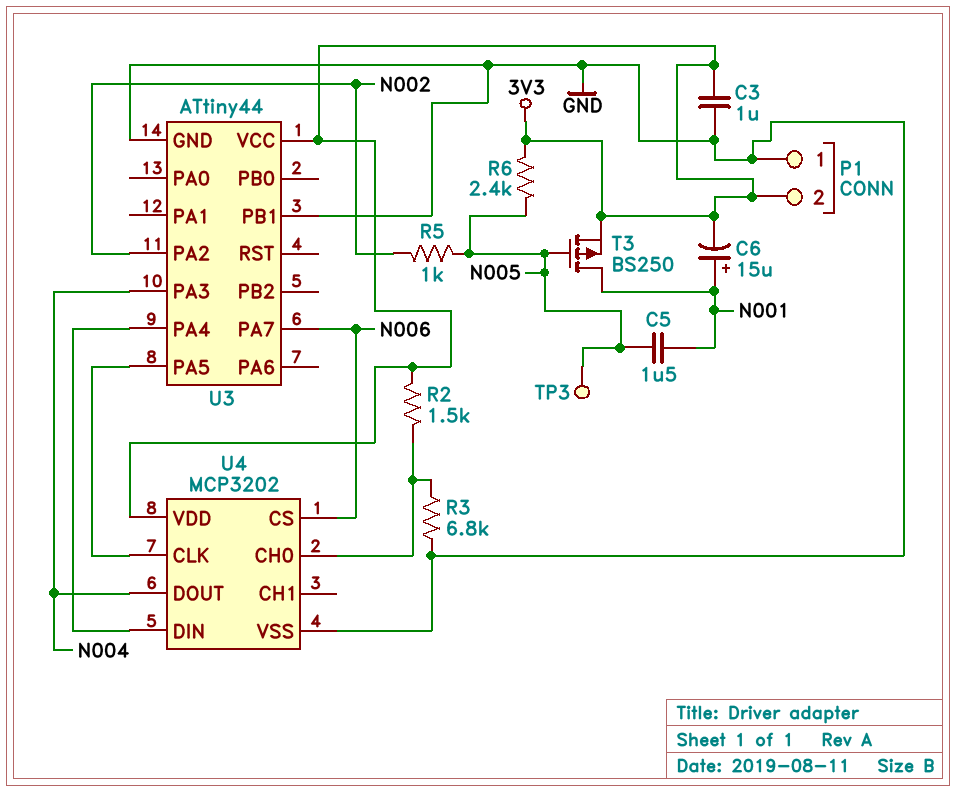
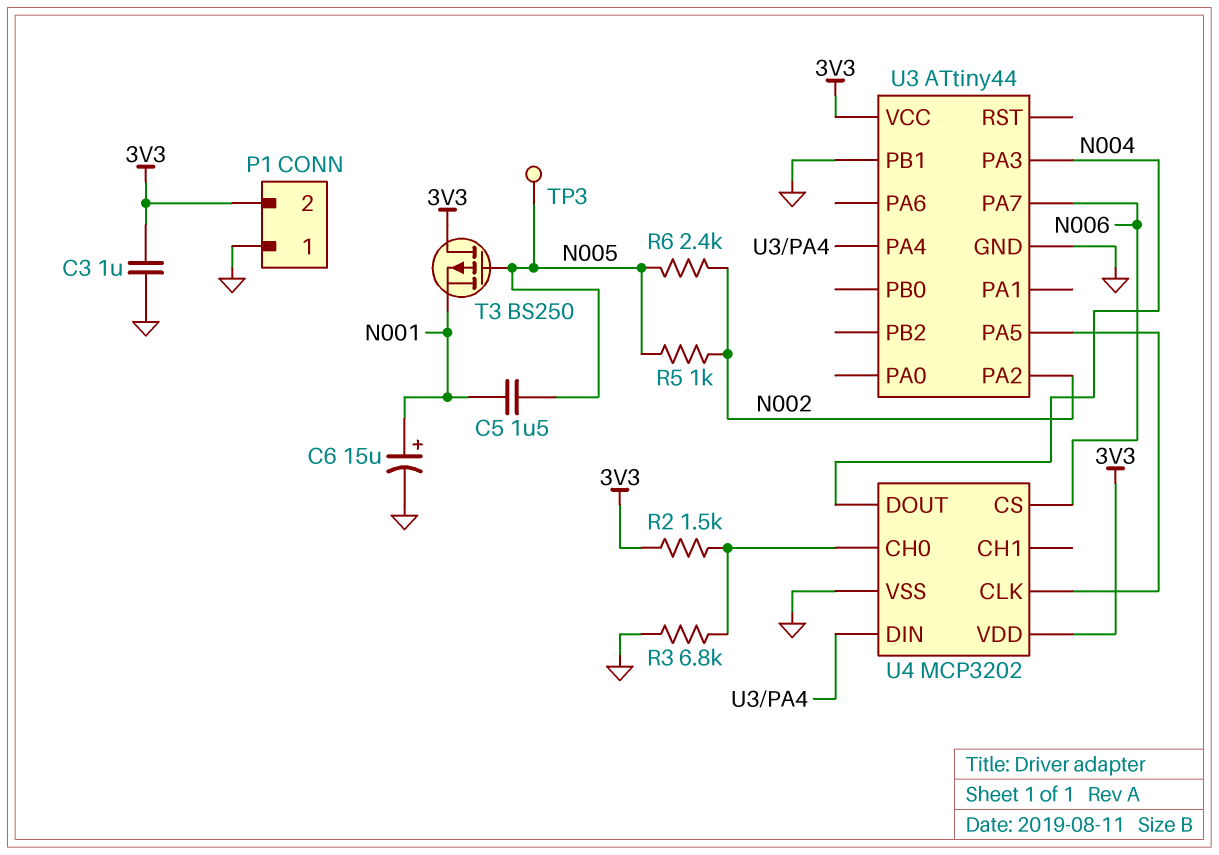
C6: 15uF (plus N001, minus 3V3) -> 15uF (plus N001, minus GND)
R6: 2.4k (3V3, N005) -> 2.4k (N002, N005)
T3: PMOS BS250 (G N005, D N001, S 3V3) -> PMOS BS250 (G N005, D 3V3, S N001)

